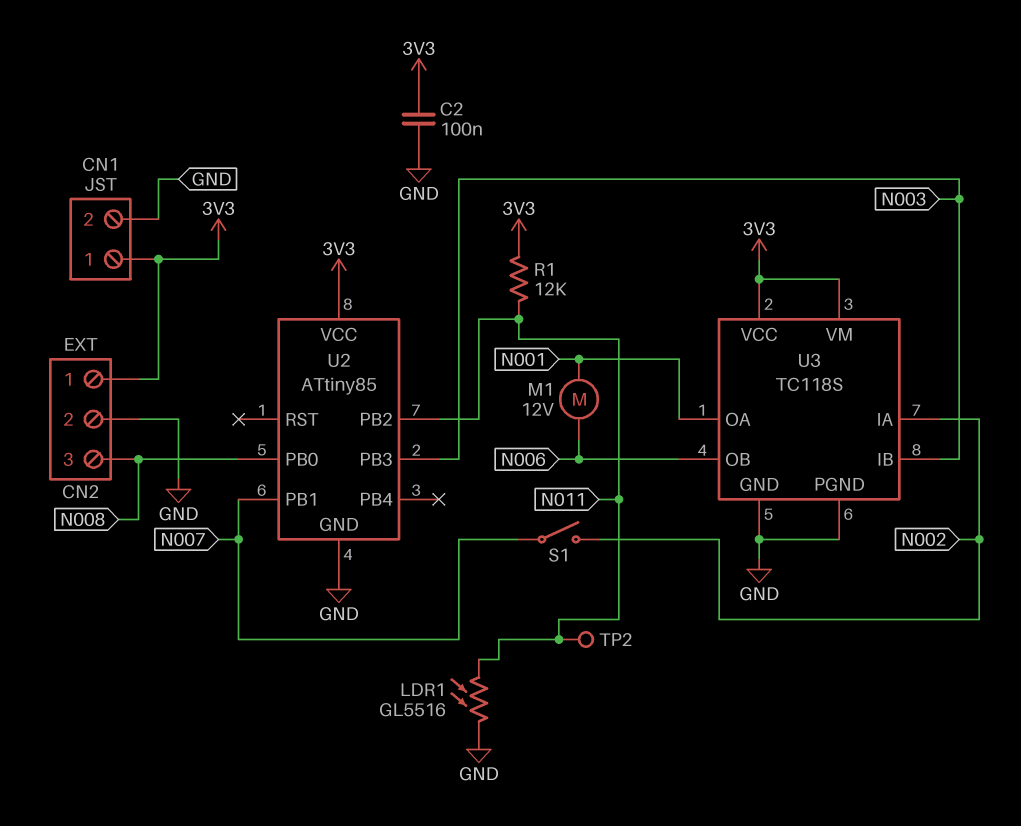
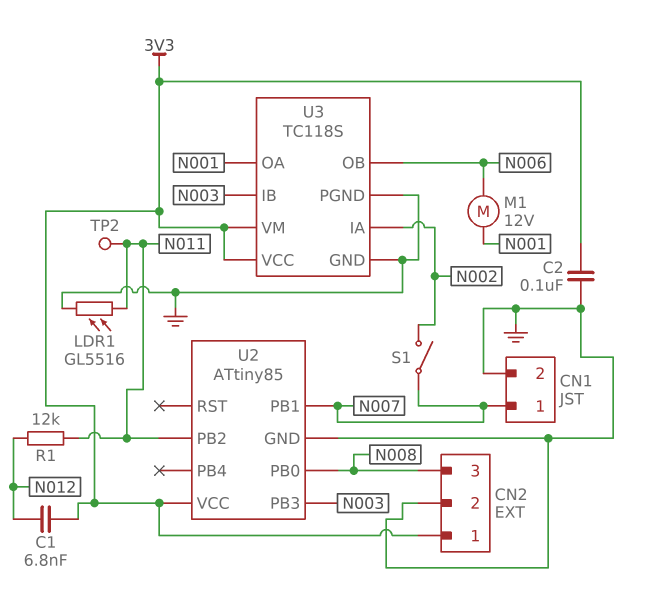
C1: none -> 6.8nF (3V3, N012)
CN1 pin 1: 3V3 -> N007
R1: 12k (3V3, N011) -> 12k (N011, N012)

